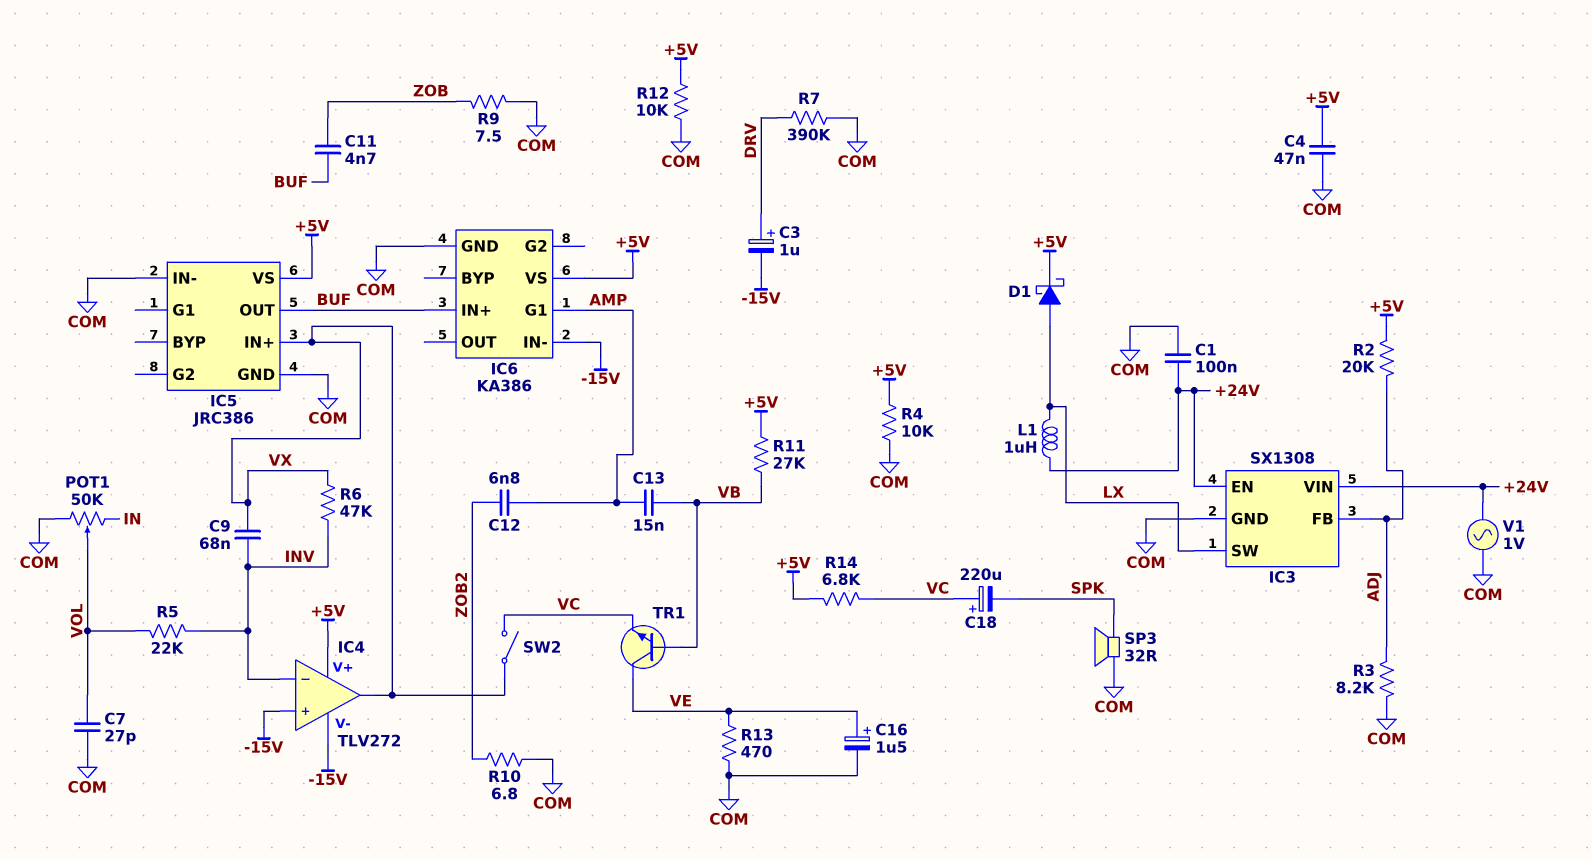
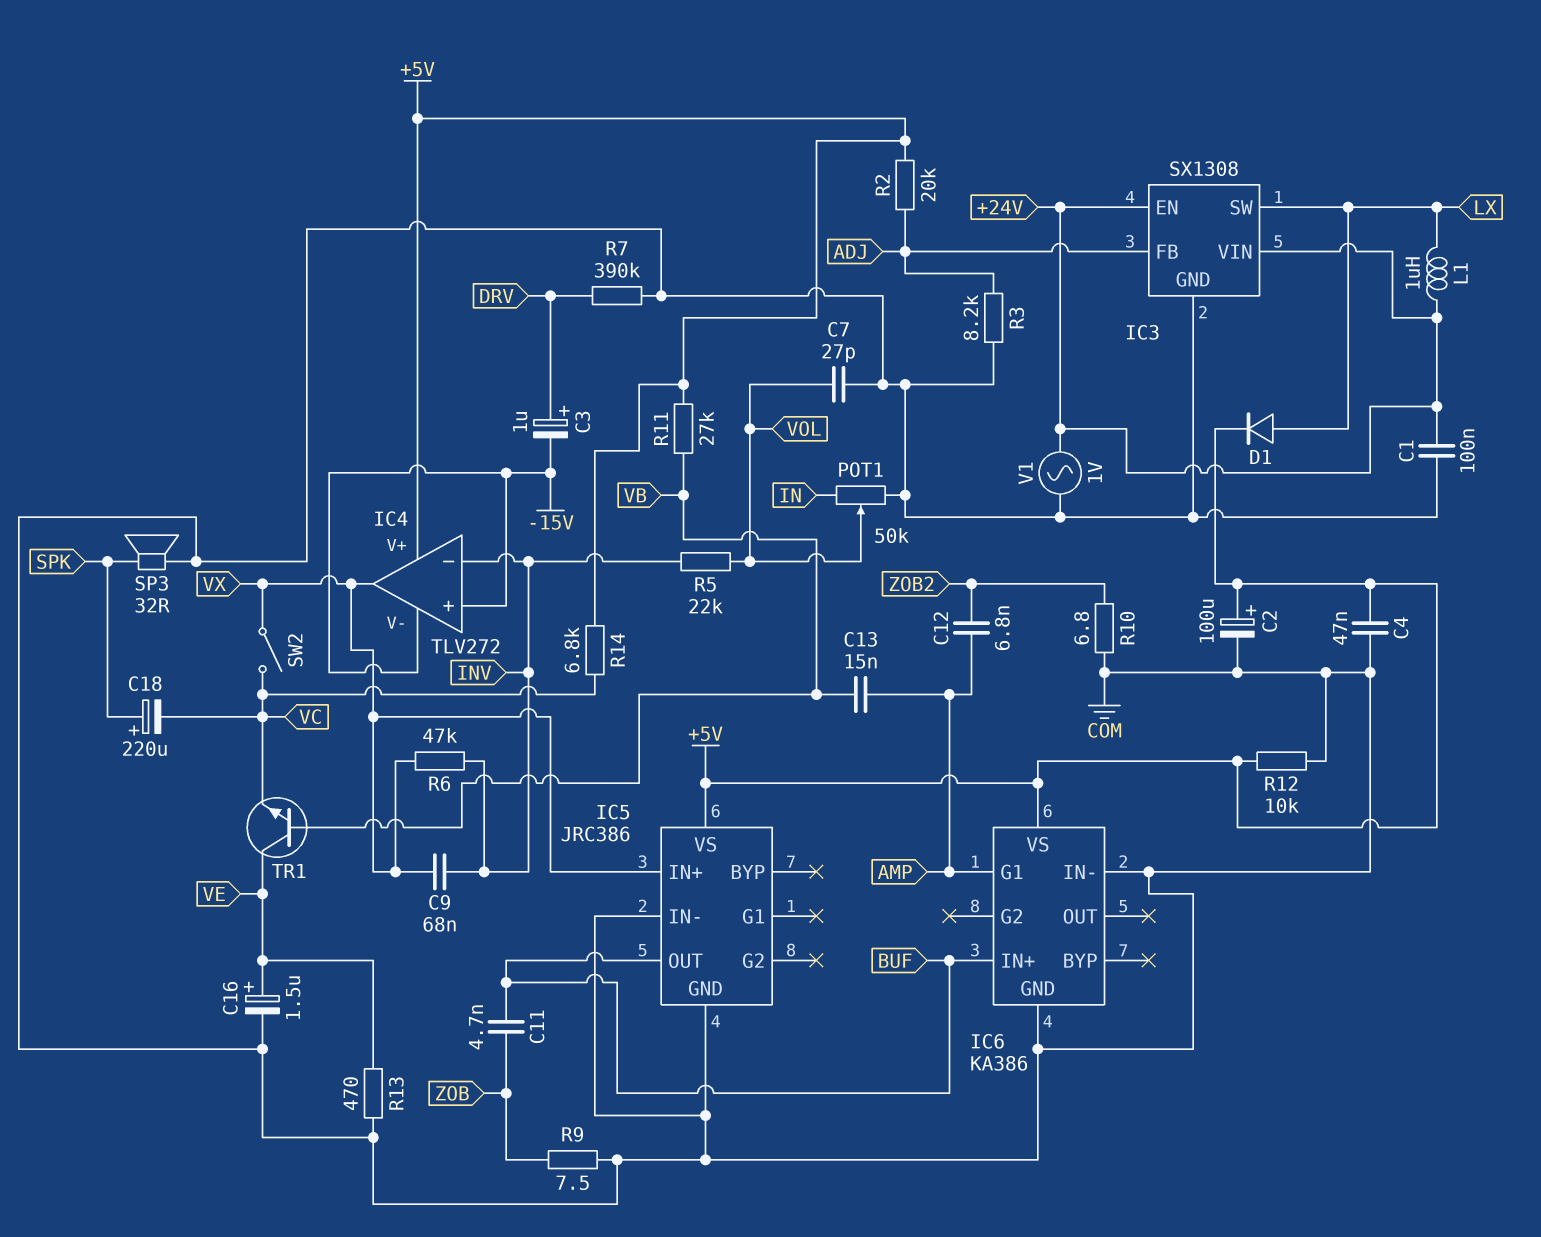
C2: none -> 100uF (plus +5V, minus COM)
C18: 220uF (plus VC, minus SPK) -> 220uF (plus SPK, minus VC)
D1: schottky (A LX, K +5V) -> diode (A LX, K +5V)
IC6 pin IN-: -15V -> COM
R4: 10k (+5V, COM) -> none

